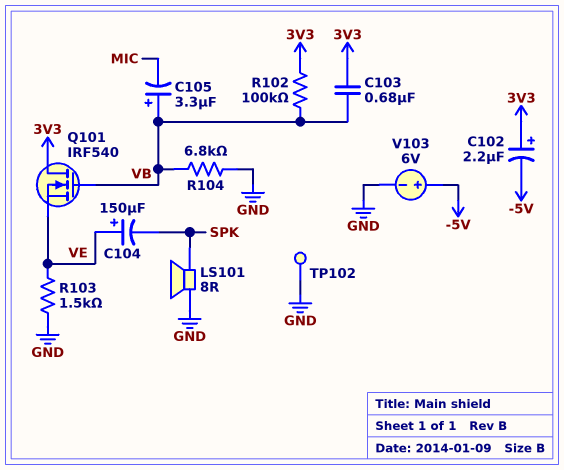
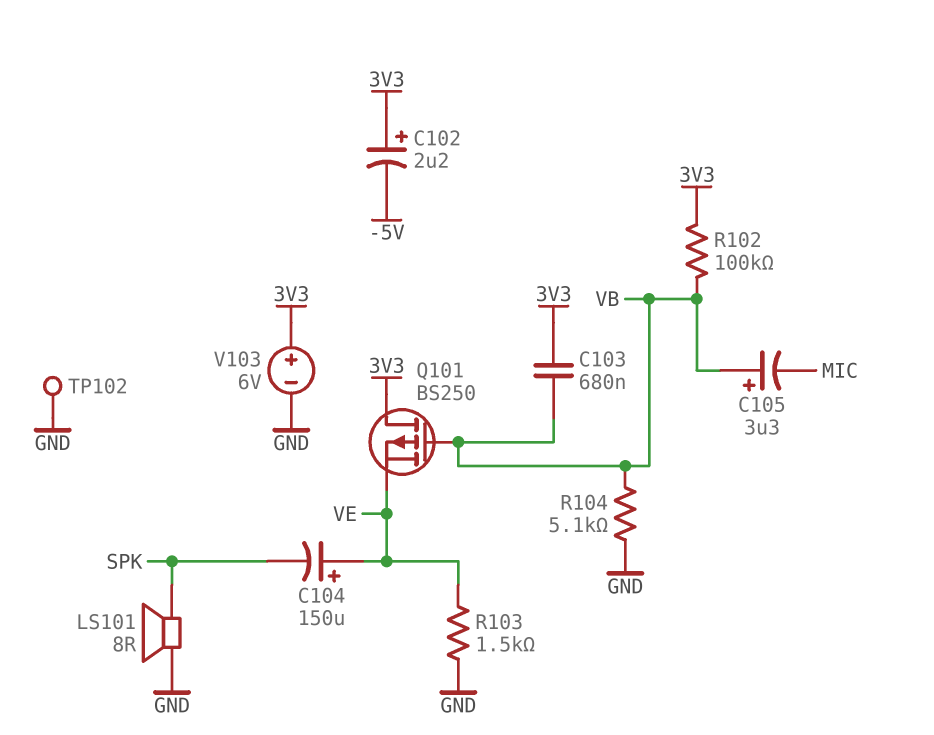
Q101: NMOS IRF540 (G VB, D 3V3, S VE) -> PMOS BS250 (G VB, D 3V3, S VE)
R104: 6.8k (GND, VB) -> 5.1k (GND, VB)
V103: 6V (plus -5V, minus GND) -> 6V (plus 3V3, minus GND)

